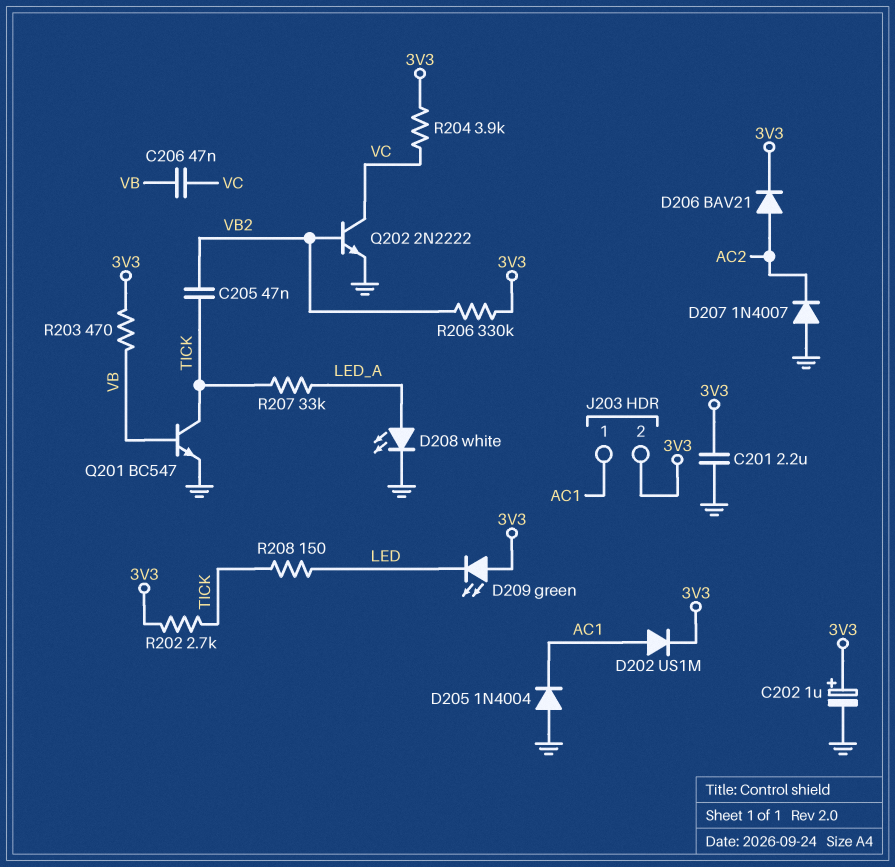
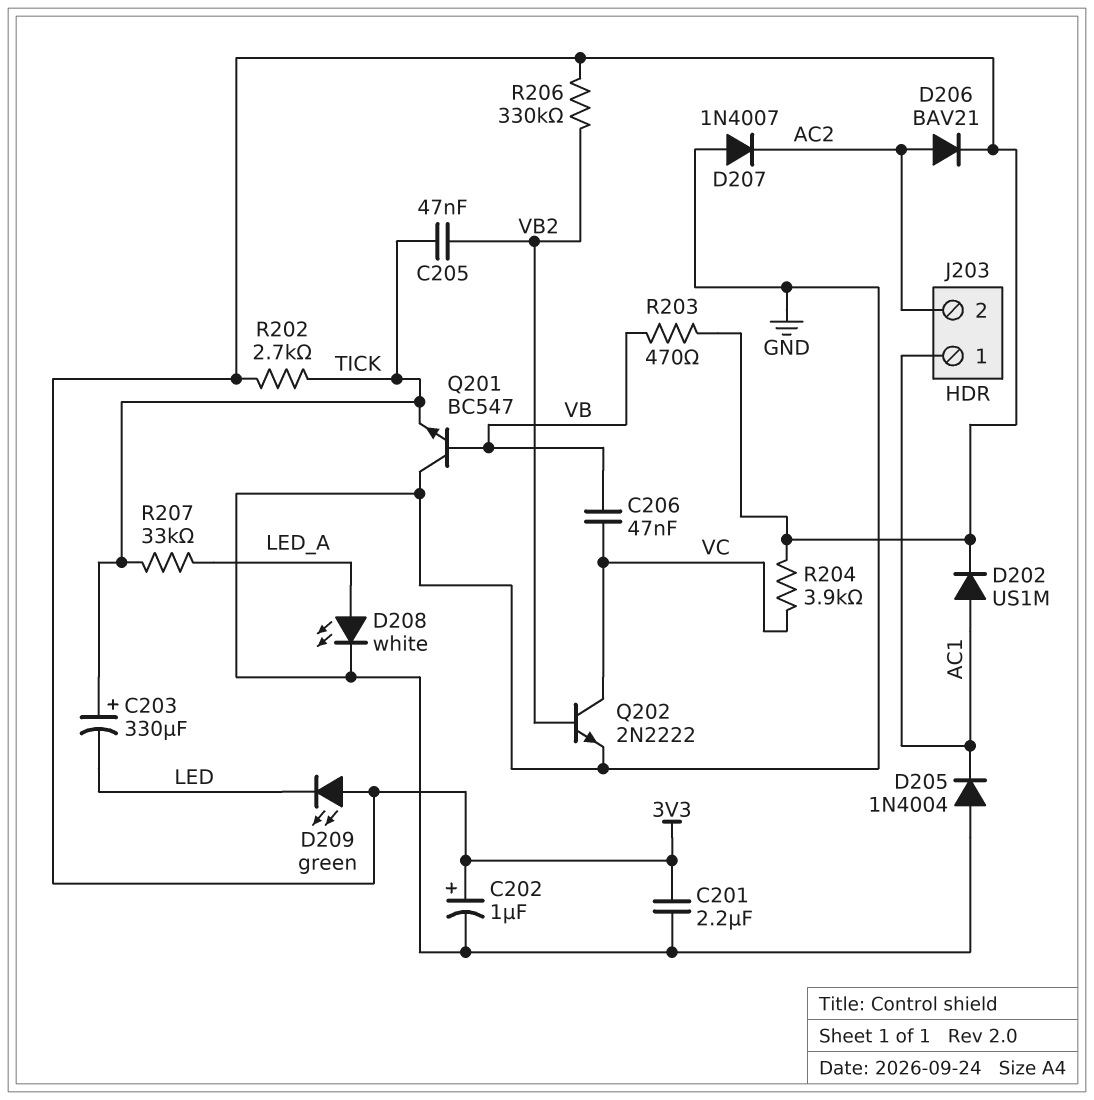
C203: none -> 330uF (plus TICK, minus LED)
J203 pin 2: 3V3 -> AC2
Q201: NPN BC547 (B VB, C TICK, E GND) -> NPN BC547 (B VB, C GND, E TICK)
R208: 150 (LED, TICK) -> none

